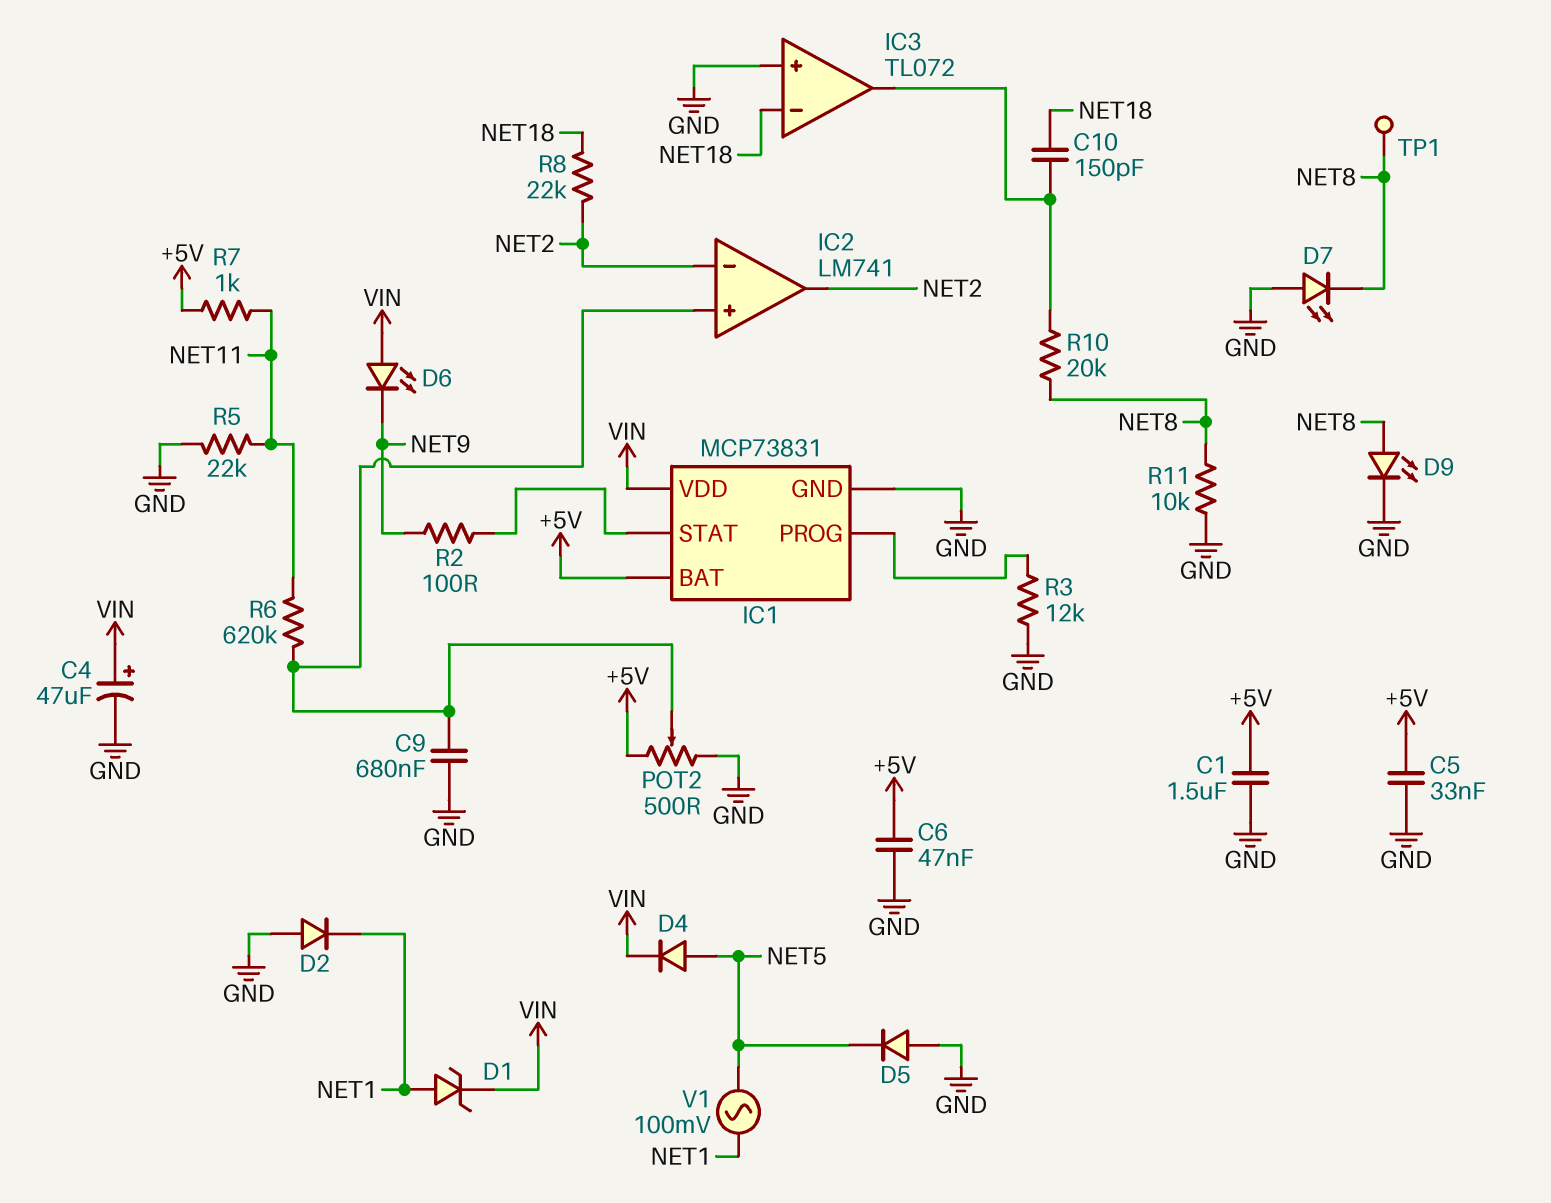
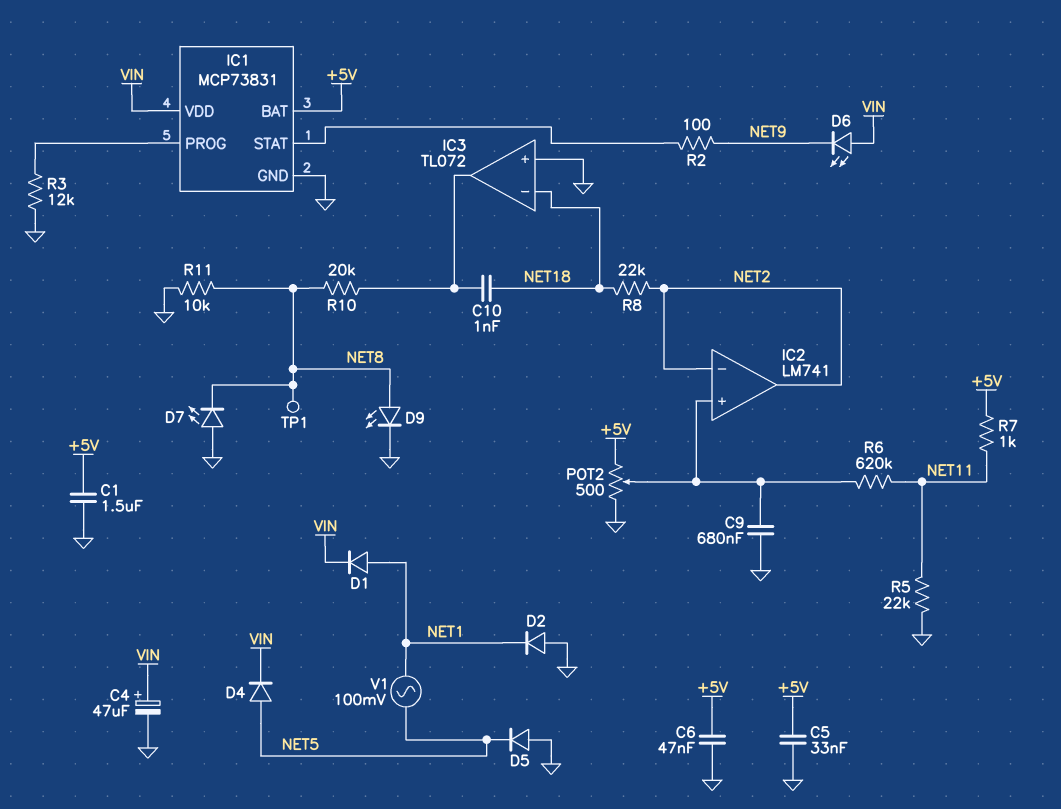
C10: 150pF (IC3/out, NET18) -> 1nF (IC3/out, NET18)
D1: zener (A NET1, K VIN) -> diode (A NET1, K VIN)

